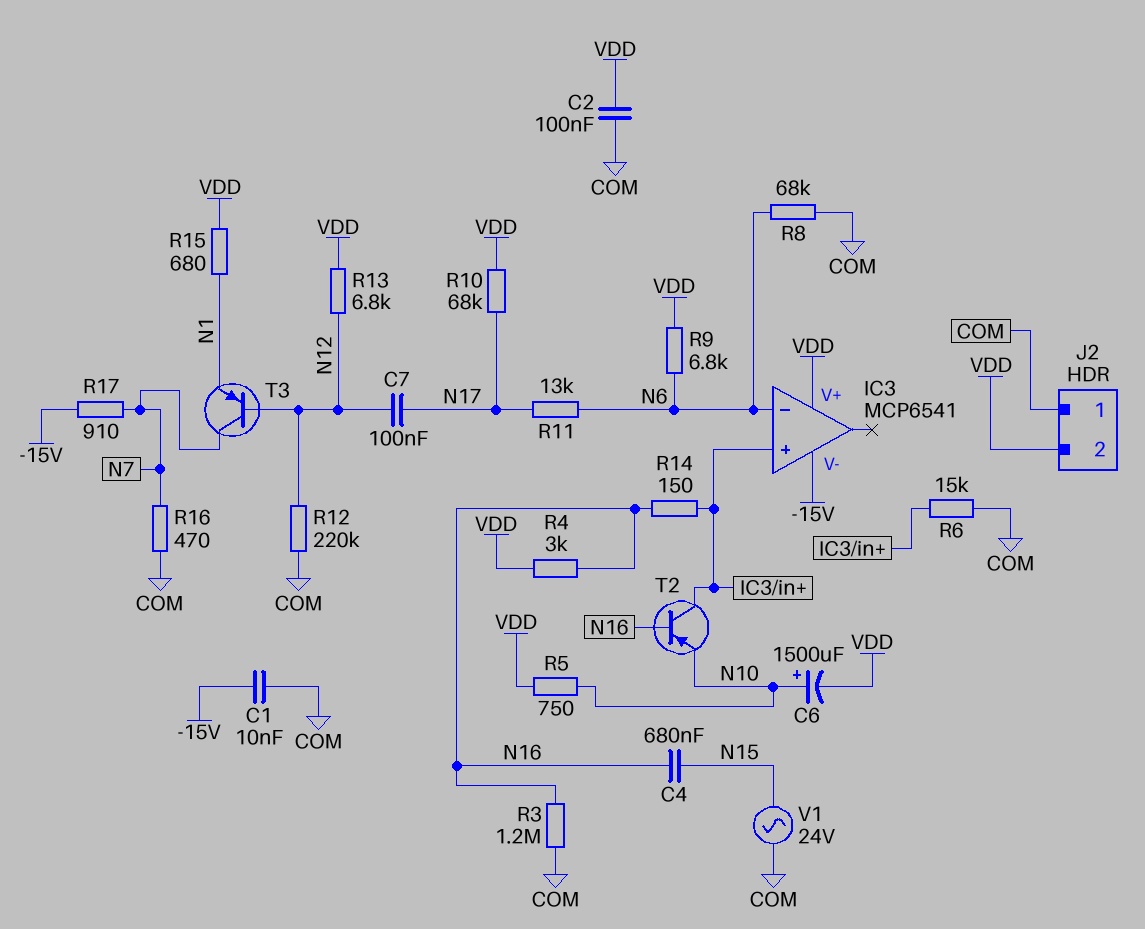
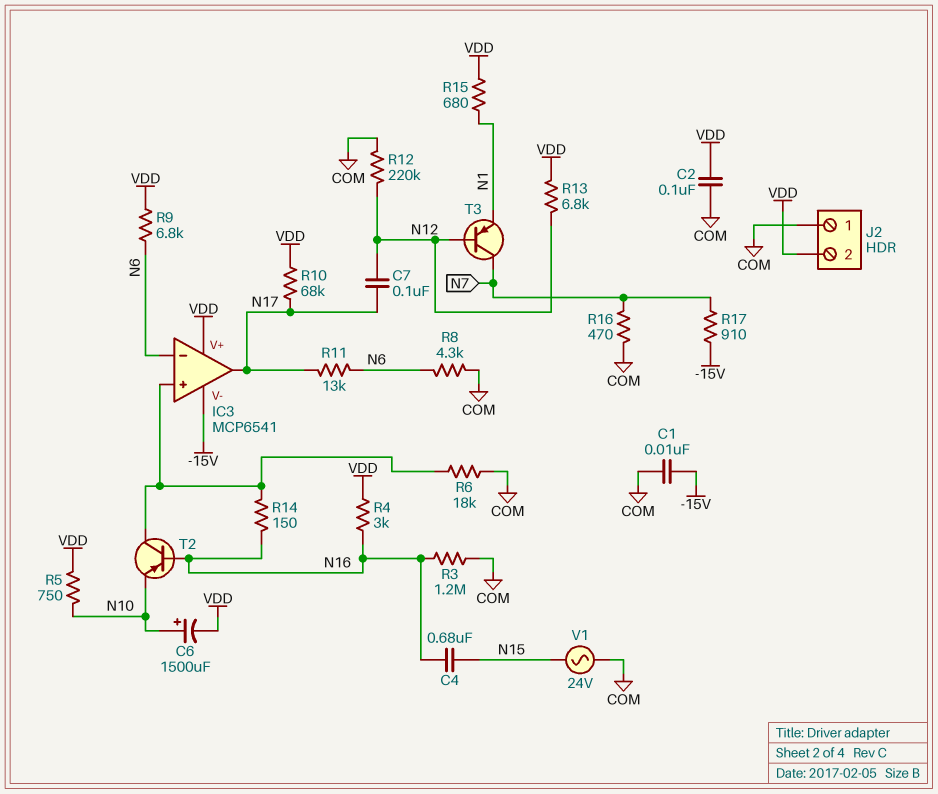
IC3 pin out: none -> N17
R6: 15k (COM, IC3/in+) -> 18k (COM, IC3/in+)
R8: 68k (COM, N6) -> 4.3k (COM, N6)

